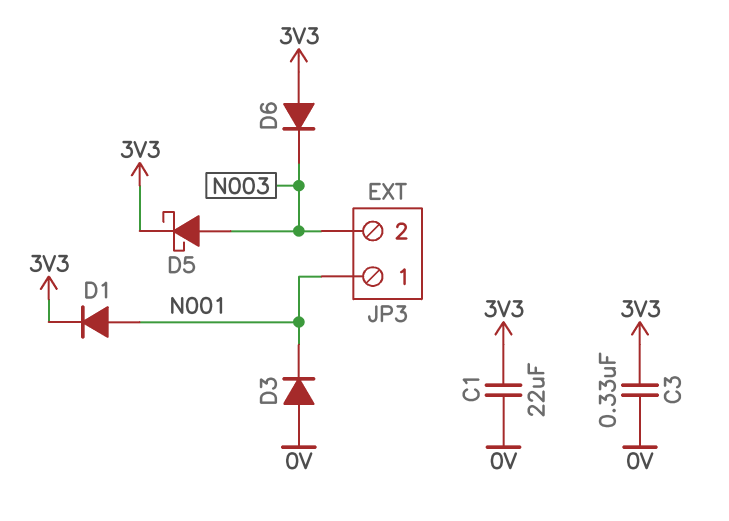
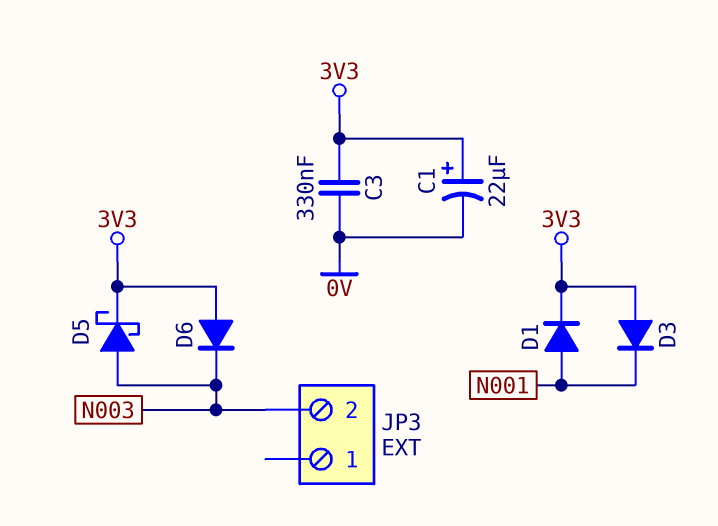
C1: 22uF (0V, 3V3) -> 22uF (plus 3V3, minus 0V)
D3: diode (A 0V, K N001) -> diode (A 3V3, K N001)
JP3 pin 1: N001 -> none

